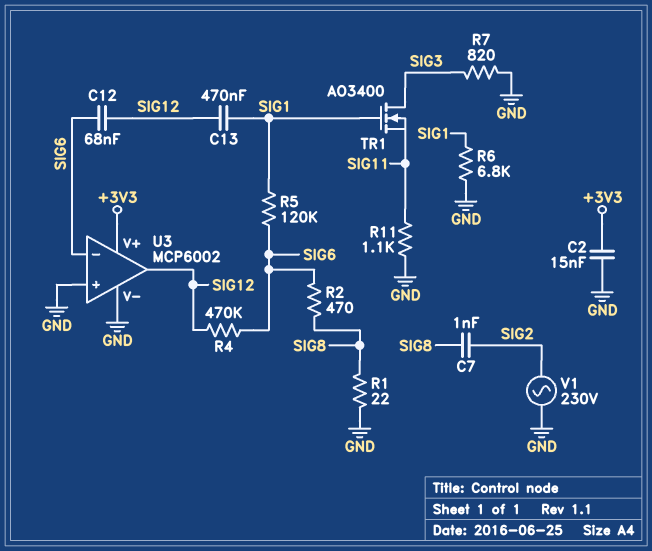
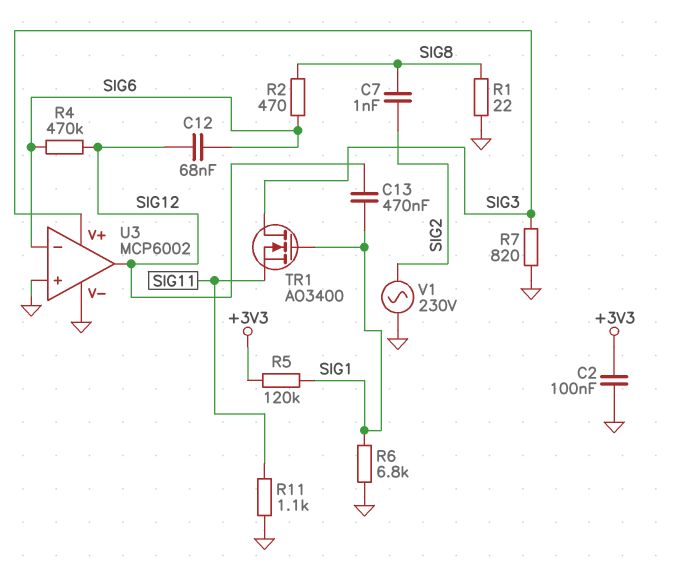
C2: 15nF (+3V3, GND) -> 100nF (+3V3, GND)
R5: 120k (SIG1, SIG6) -> 120k (+3V3, SIG1)
U3 pin V+: +3V3 -> SIG3

